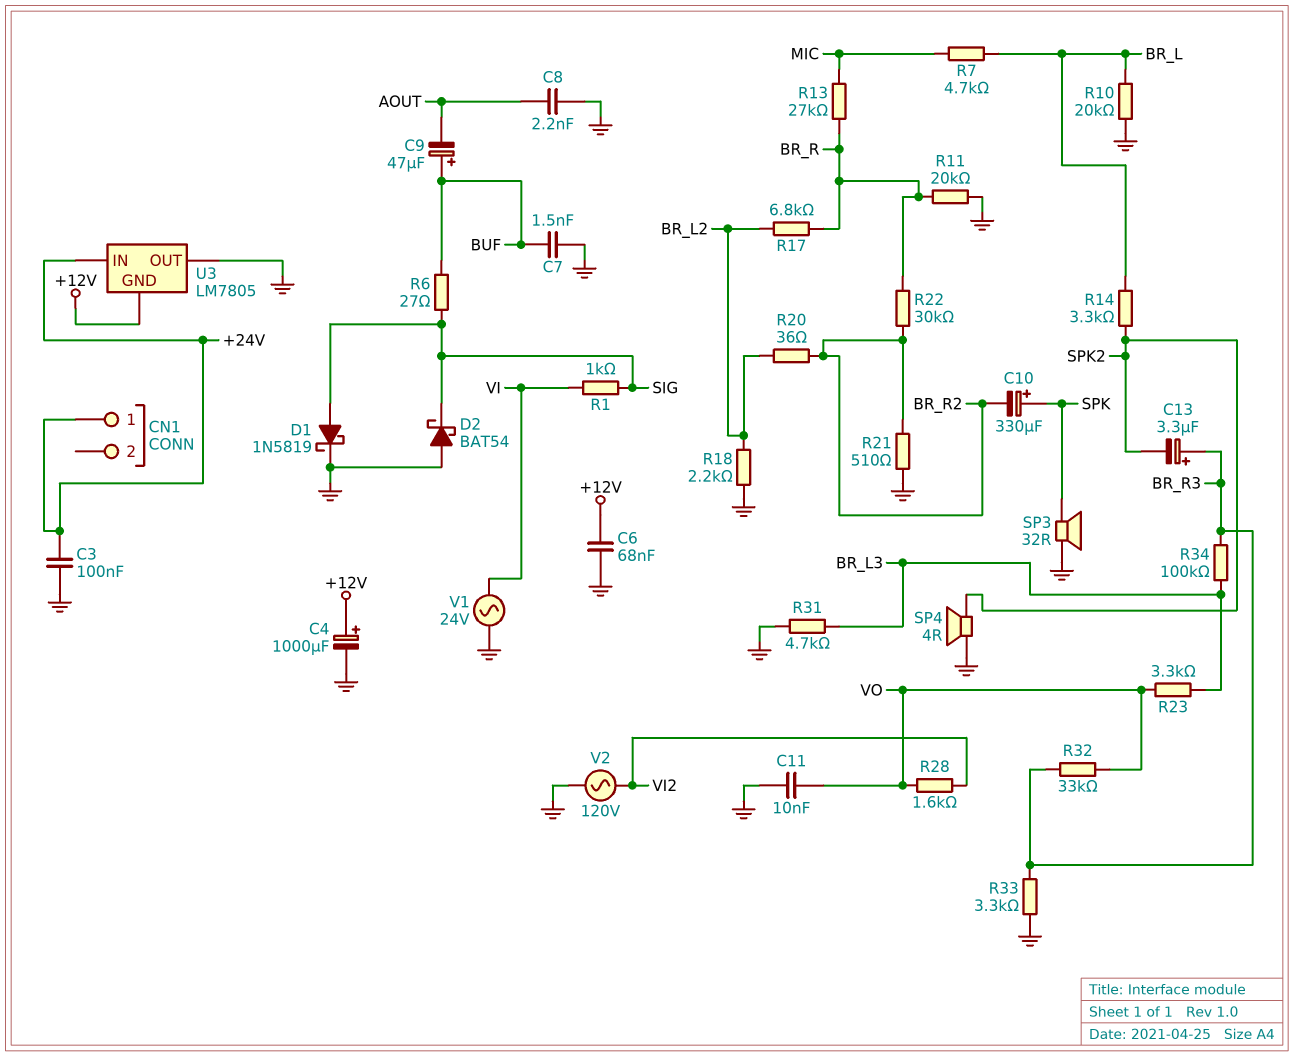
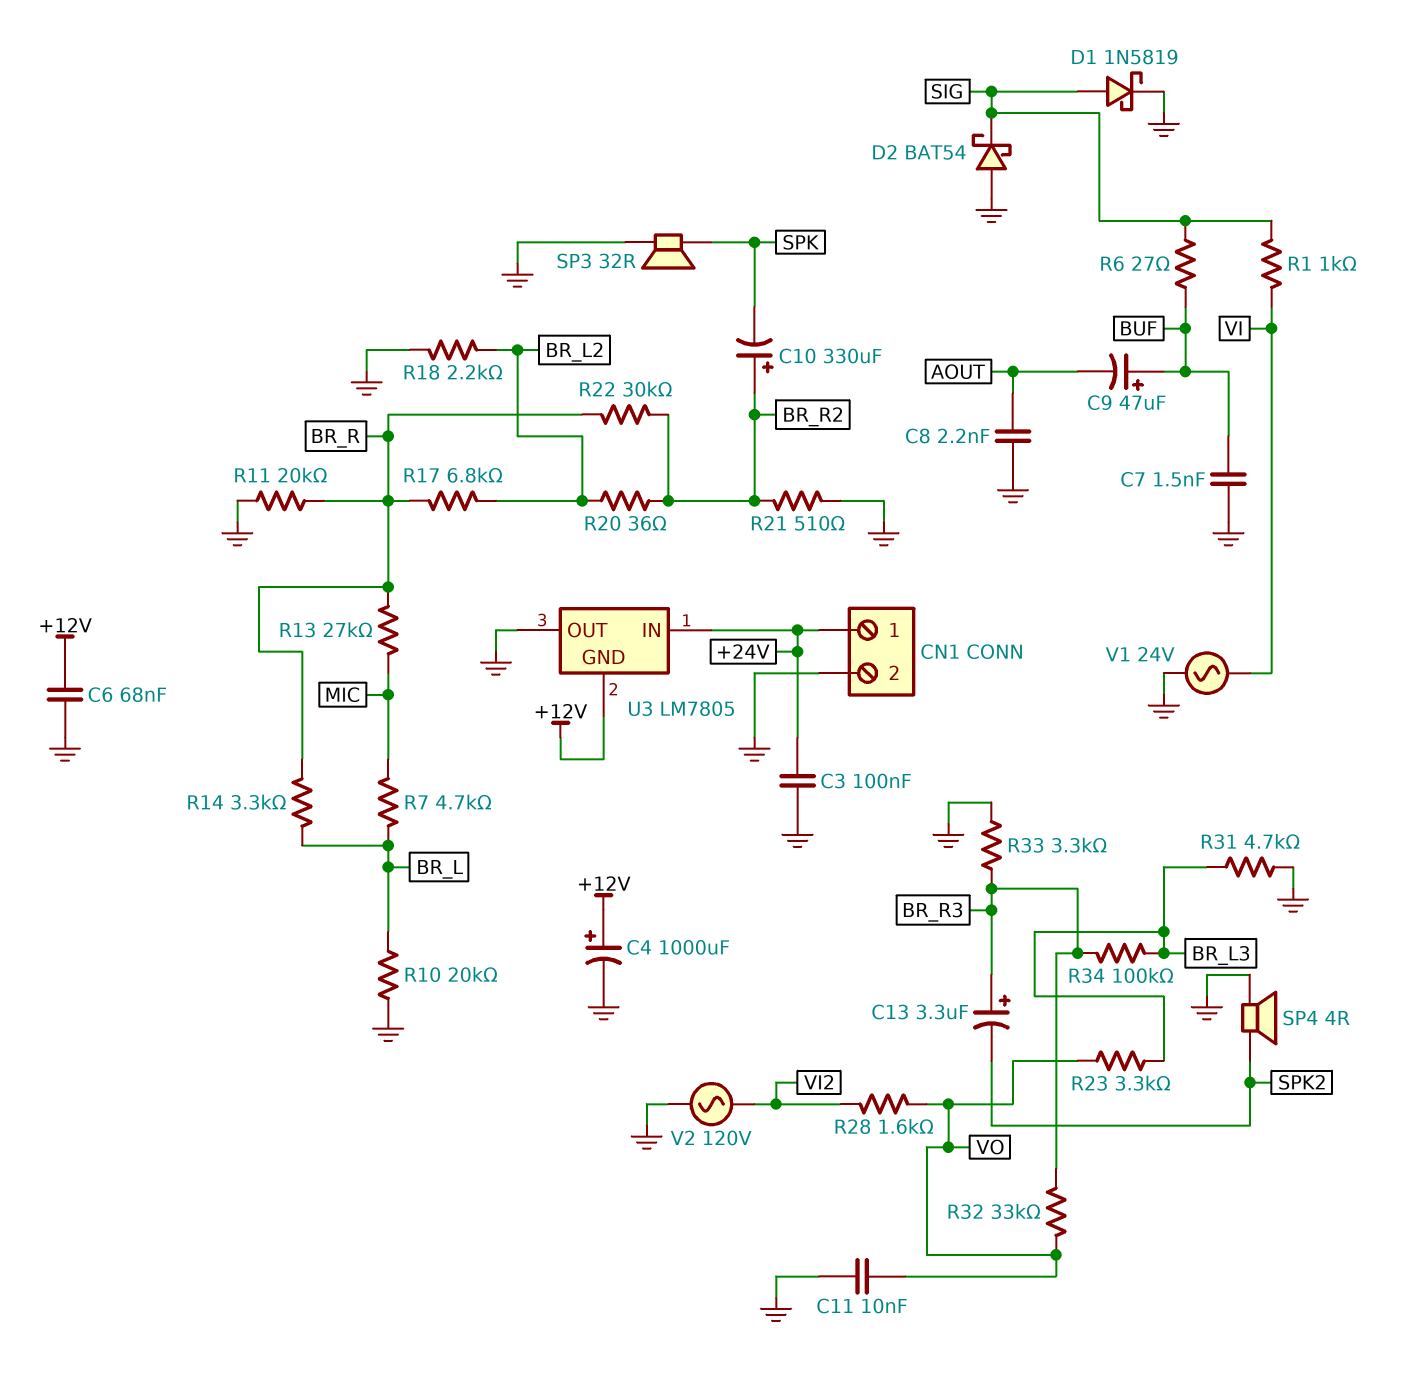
C10: 330uF (plus SPK, minus BR_R2) -> 330uF (plus BR_R2, minus SPK)
CN1 pin 2: none -> GND
R14: 3.3k (BR_L, SPK2) -> 3.3k (BR_L, BR_R)

